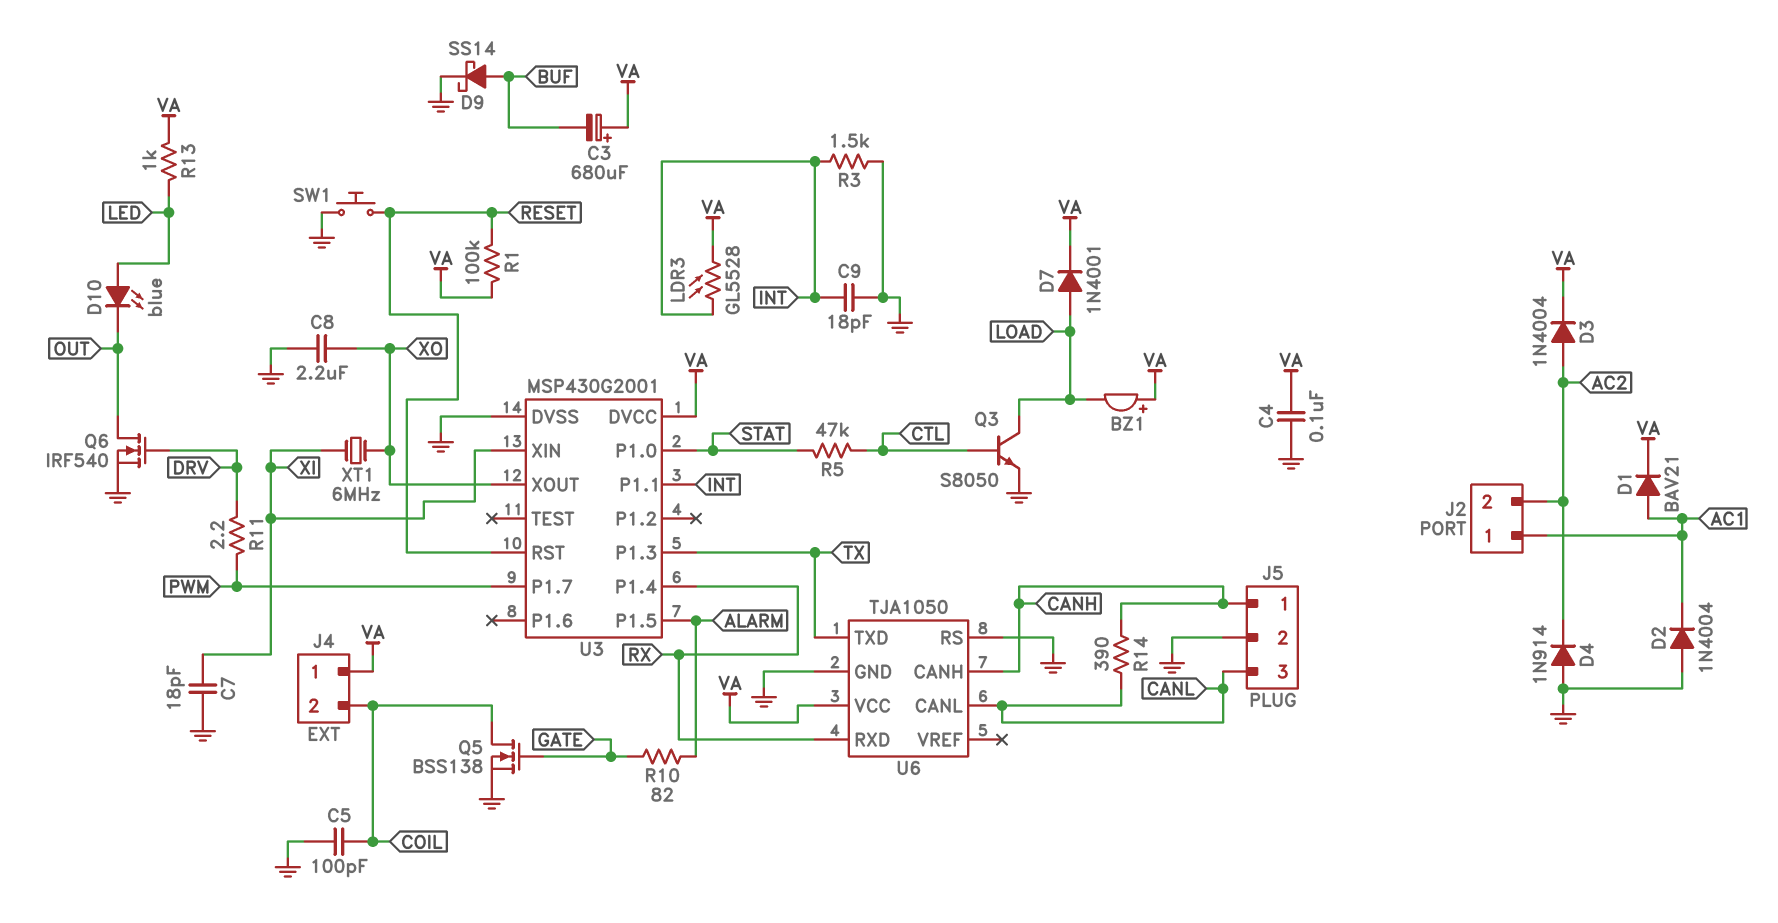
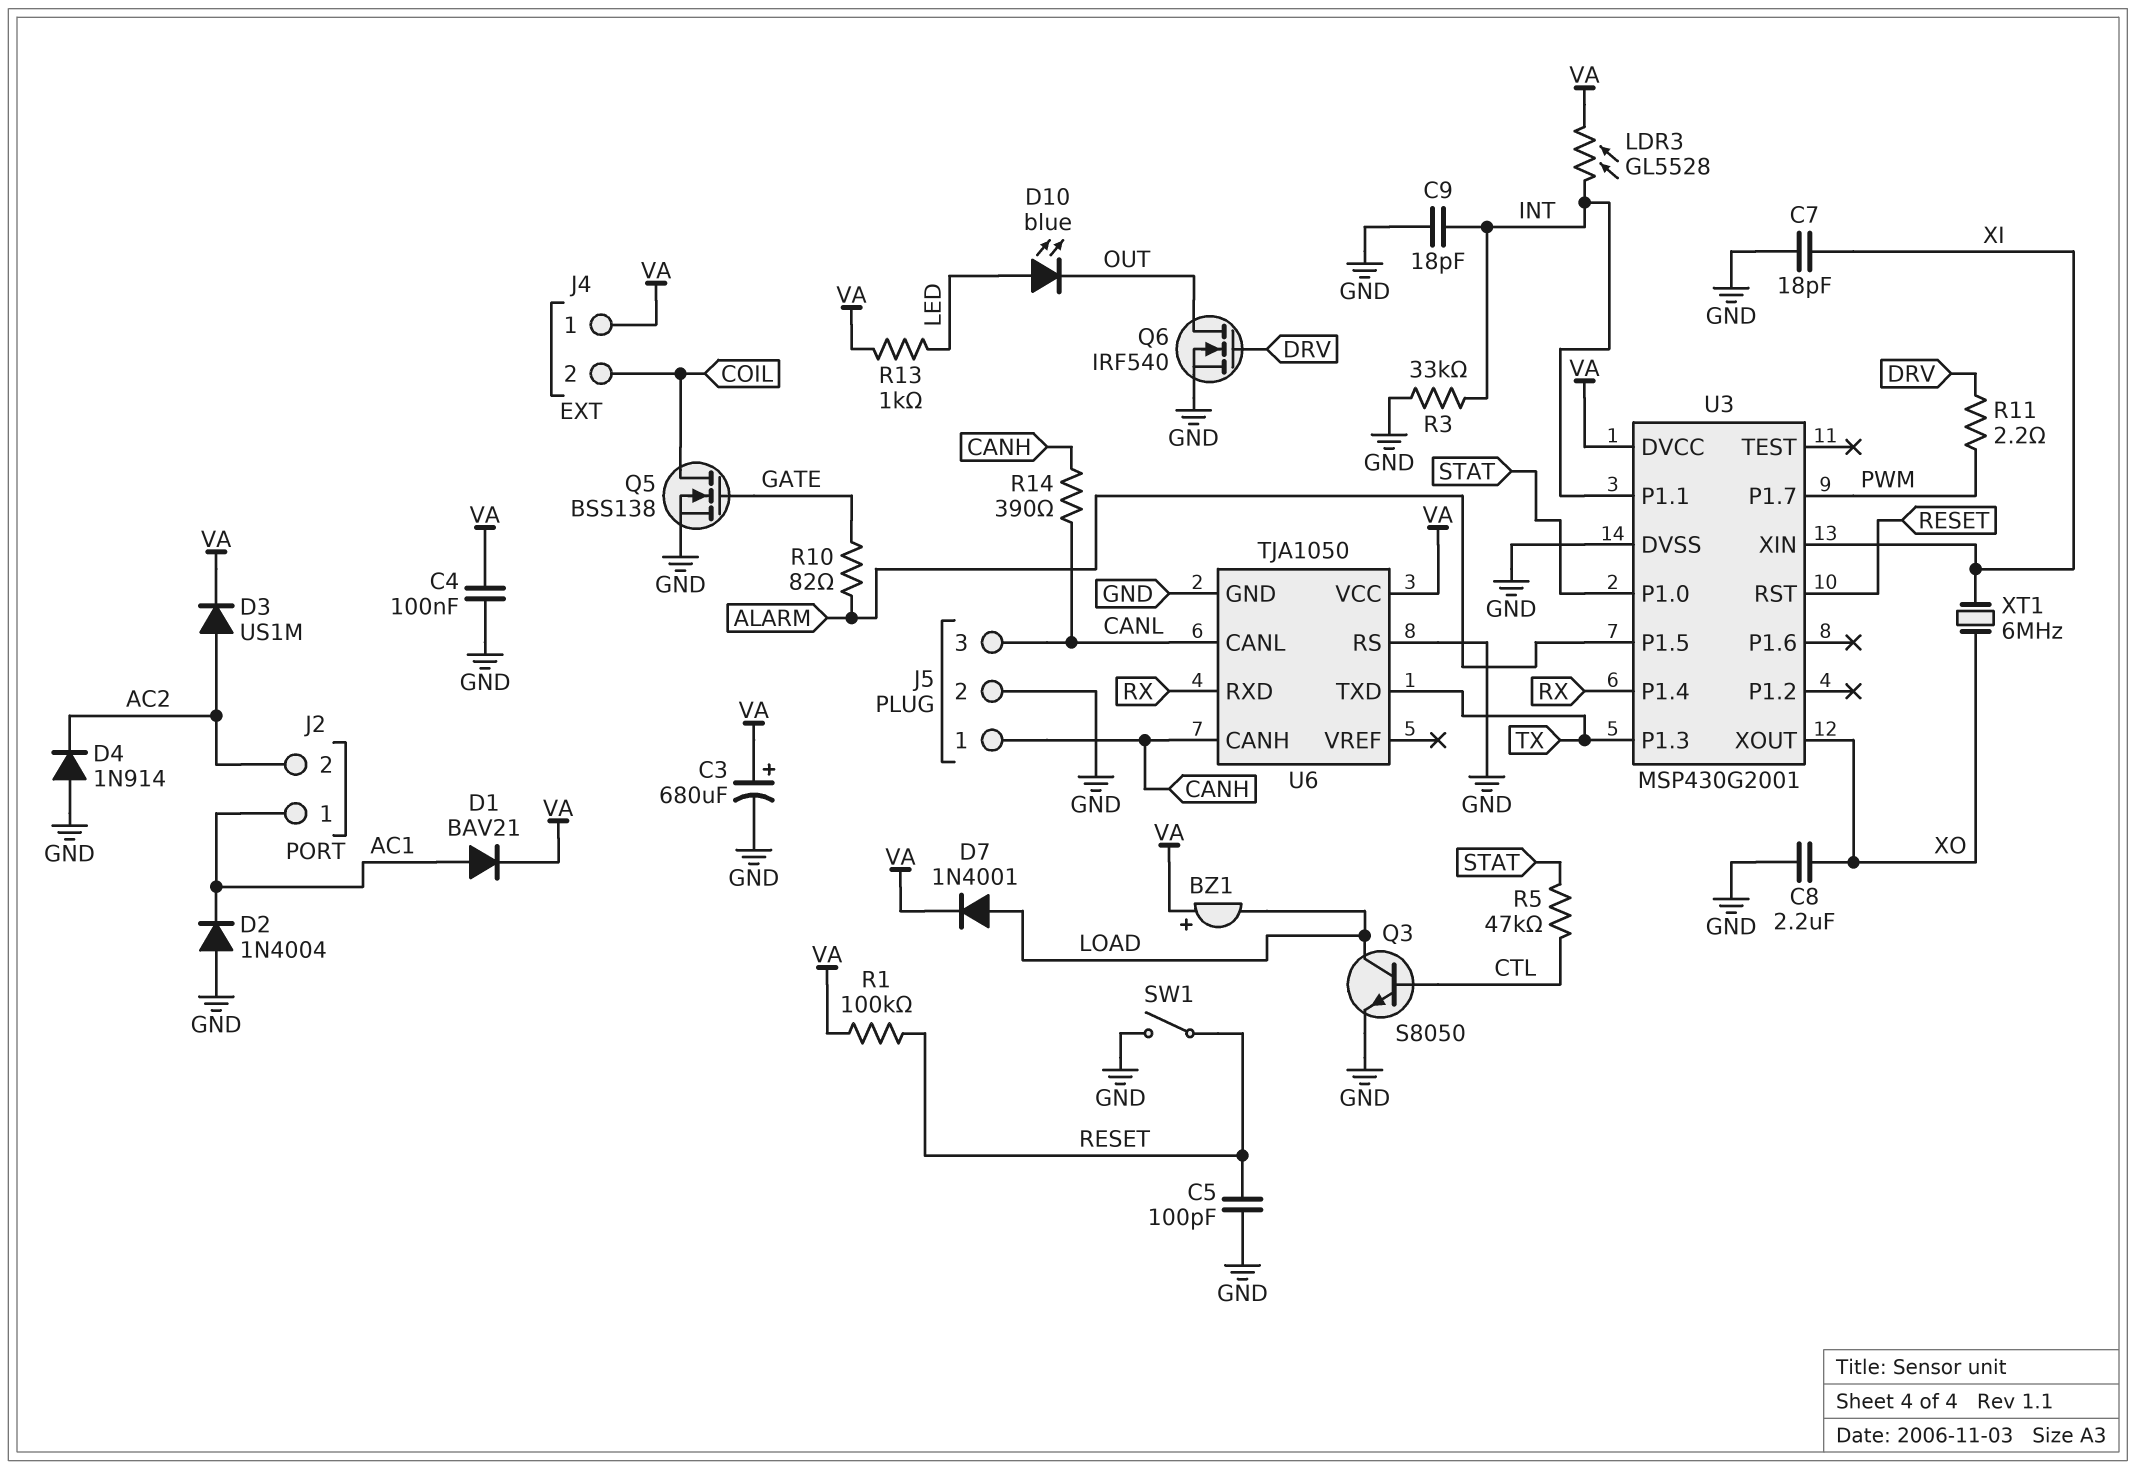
C3: 680uF (plus VA, minus BUF) -> 680uF (plus VA, minus GND)
C5: 100pF (COIL, GND) -> 100pF (GND, RESET)
D3: diode 1N4004 (A AC2, K VA) -> diode US1M (A AC2, K VA)
D9: schottky SS14 (A BUF, K GND) -> none
R3: 1.5k (GND, INT) -> 33k (GND, INT)
SW1: button (GND, RESET) -> switch (GND, RESET)

